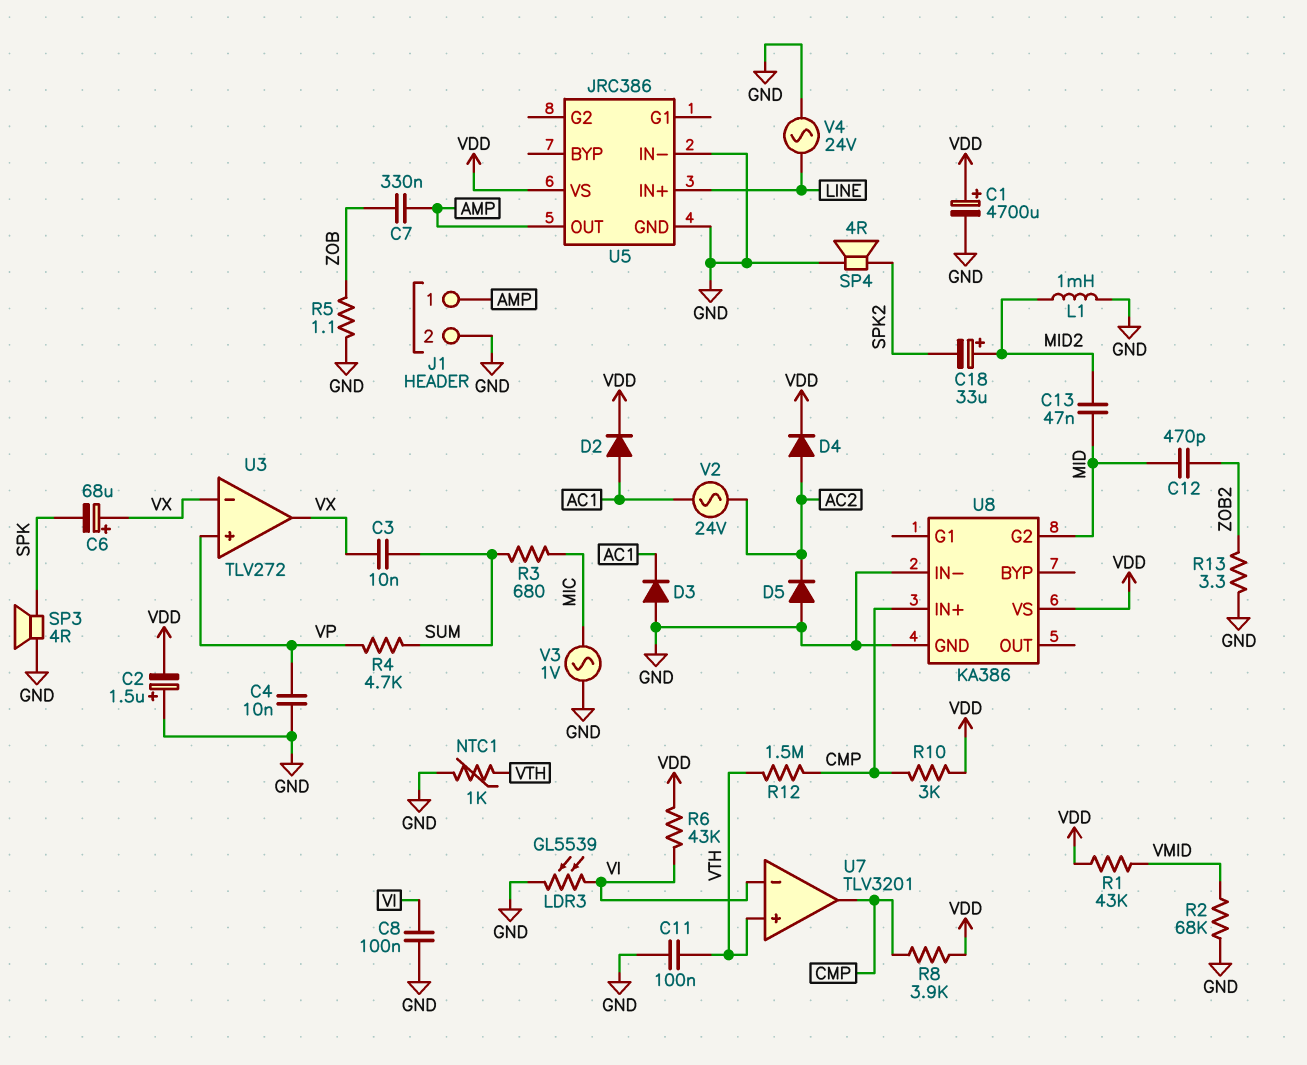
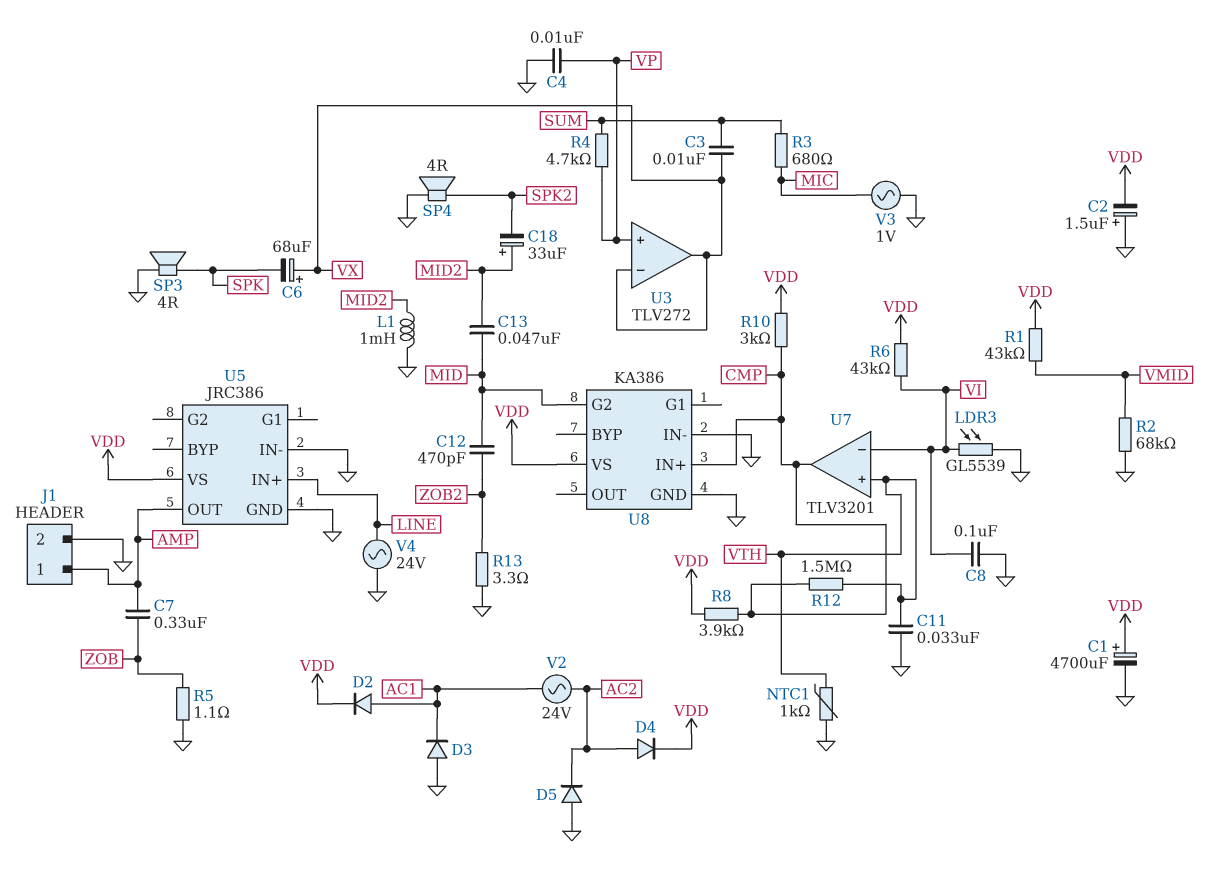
C11: 100nF (GND, VTH) -> 33nF (GND, VTH)

